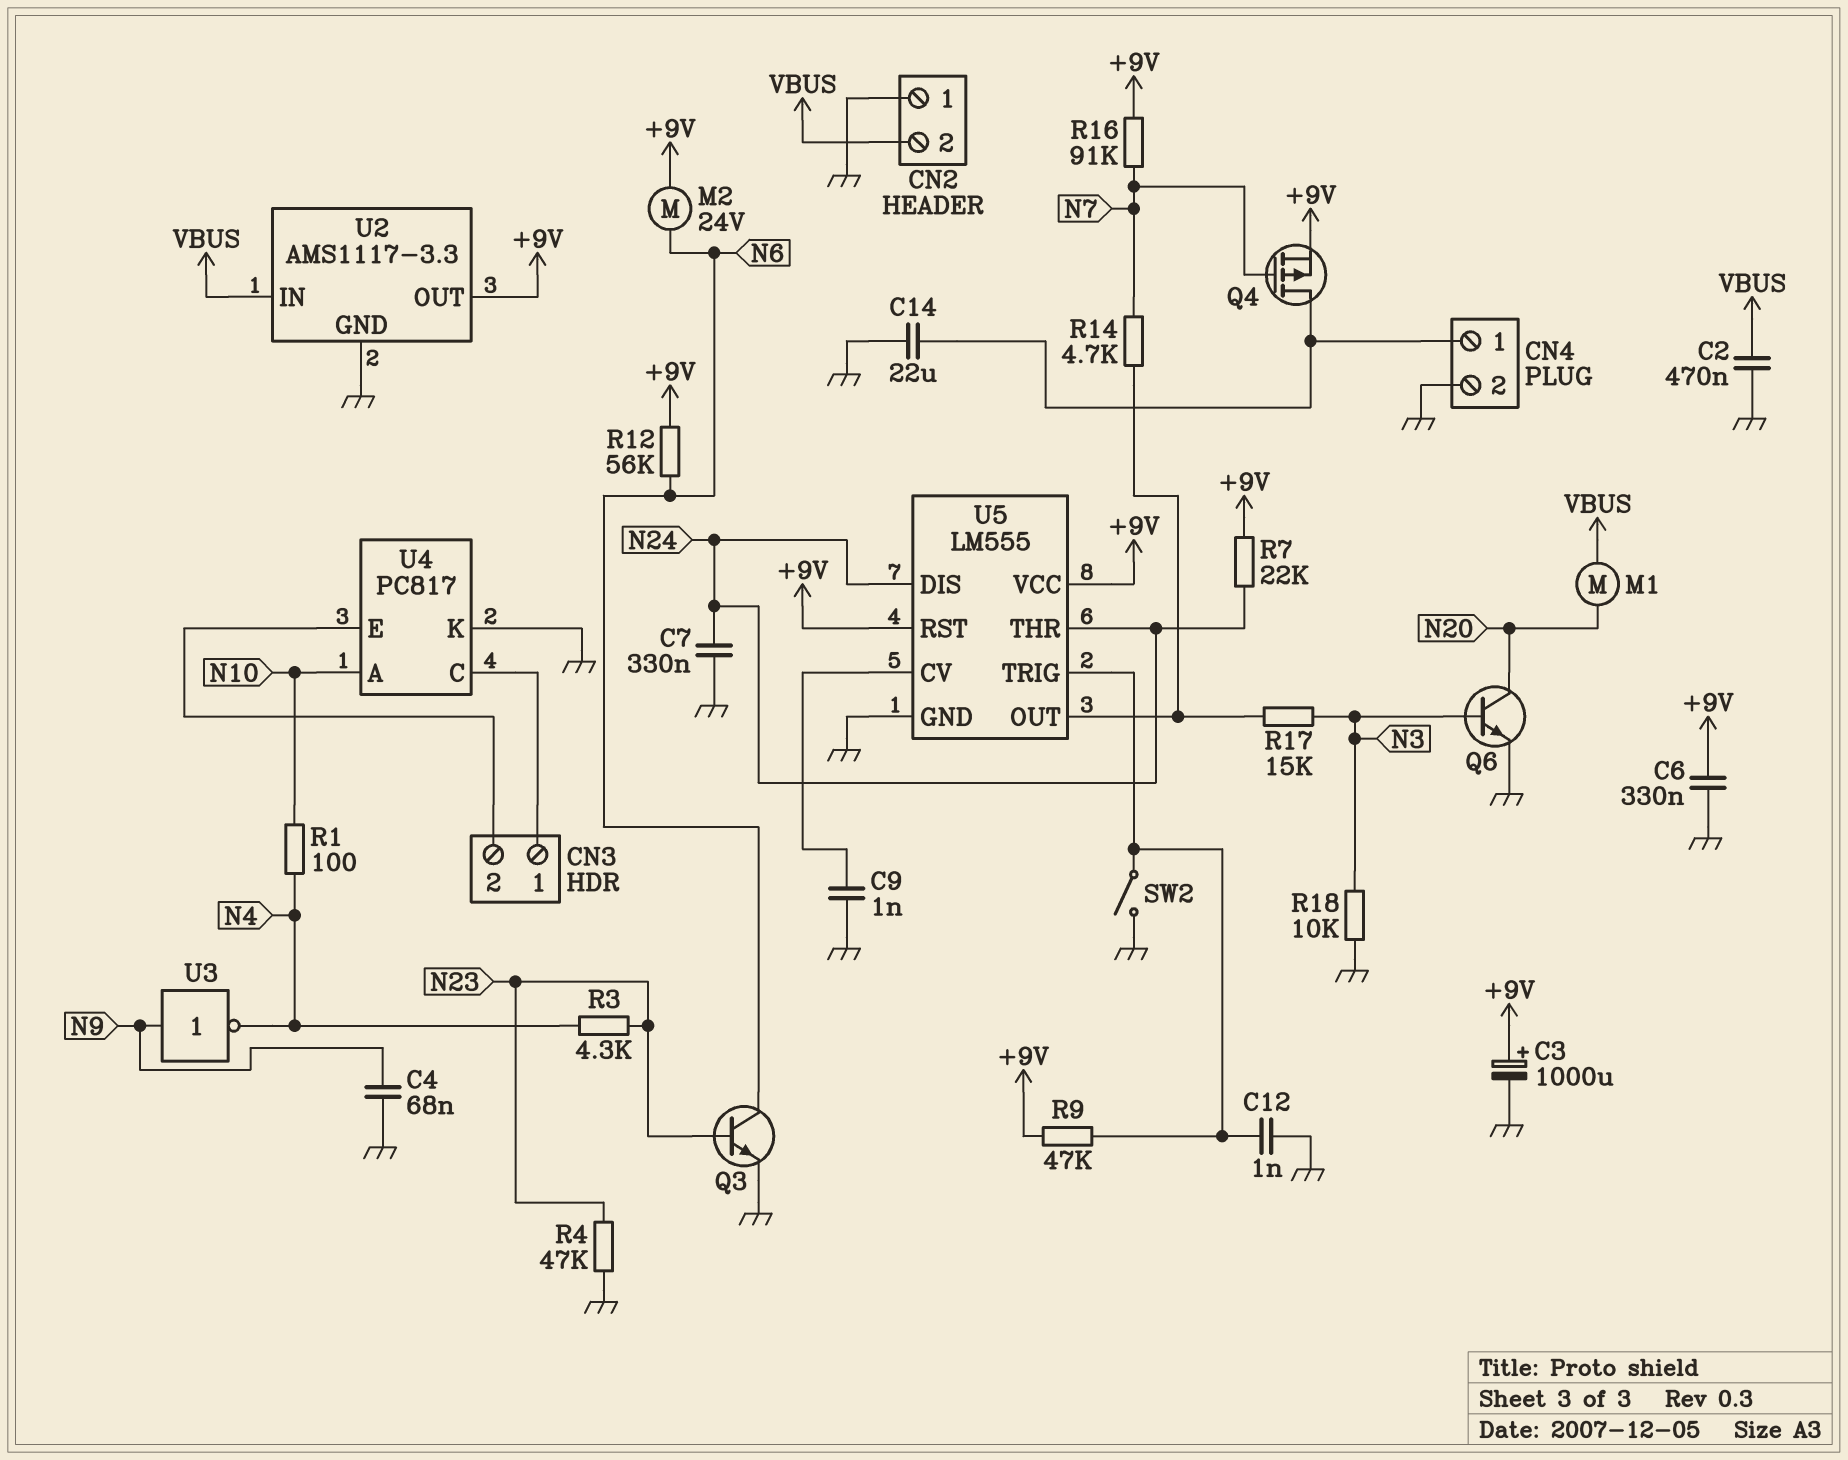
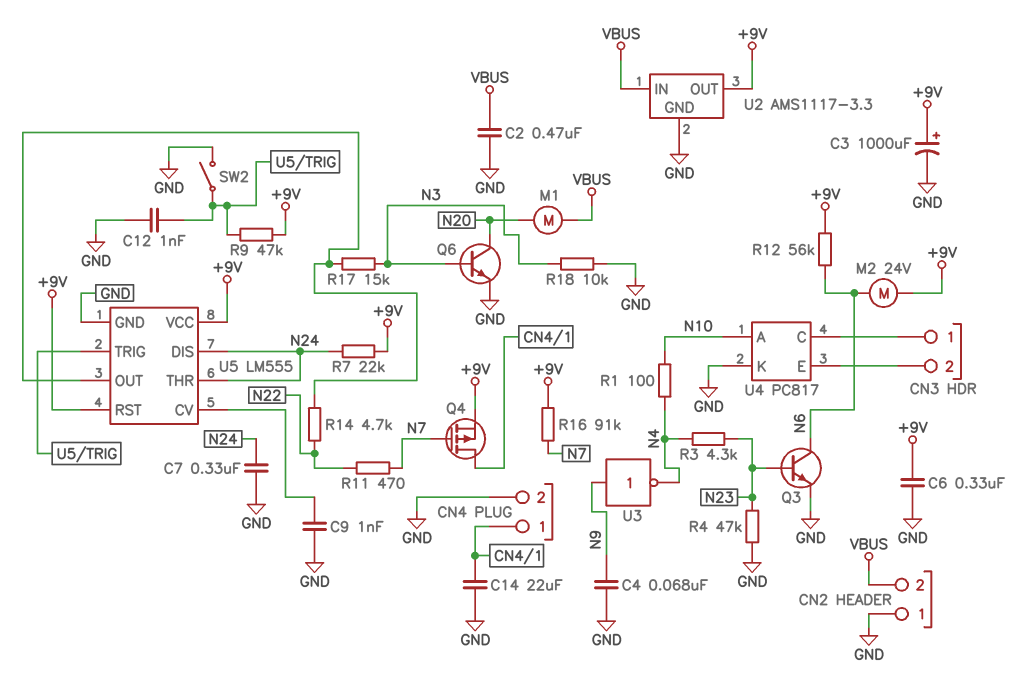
R11: none -> 470 (N7, N22)
R14: 4.7k (N7, U5/OUT) -> 4.7k (N22, U5/OUT)

